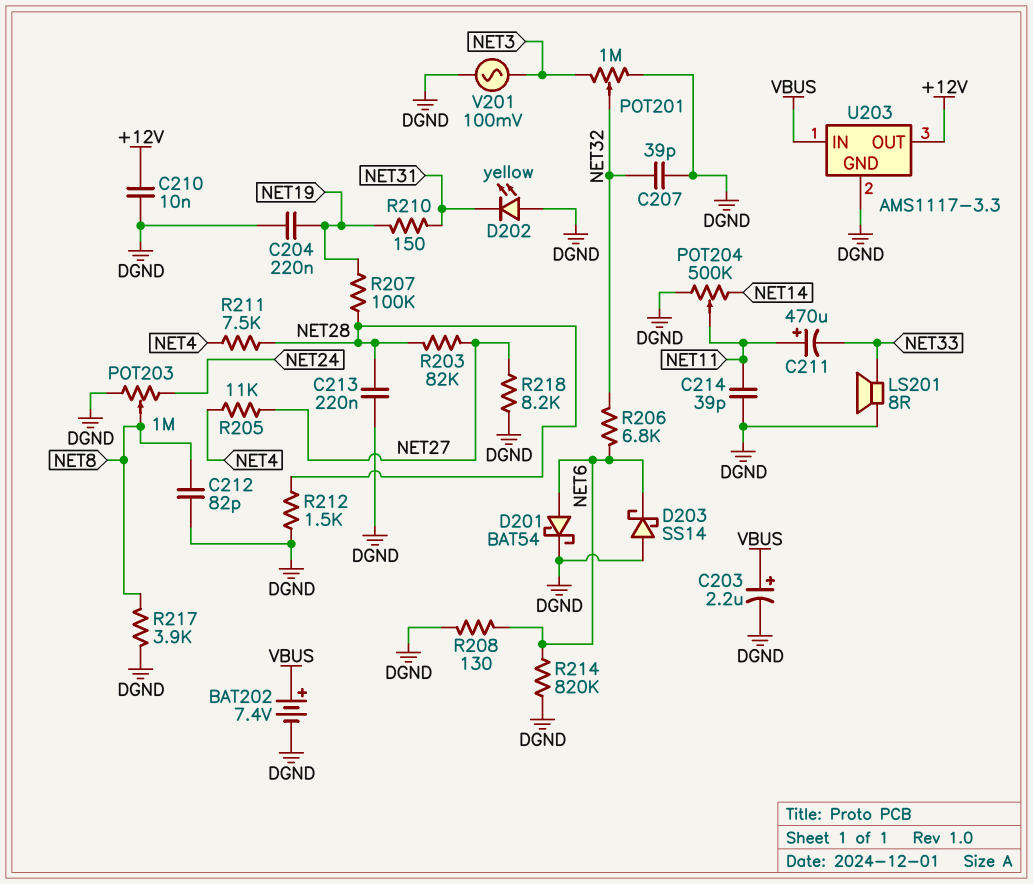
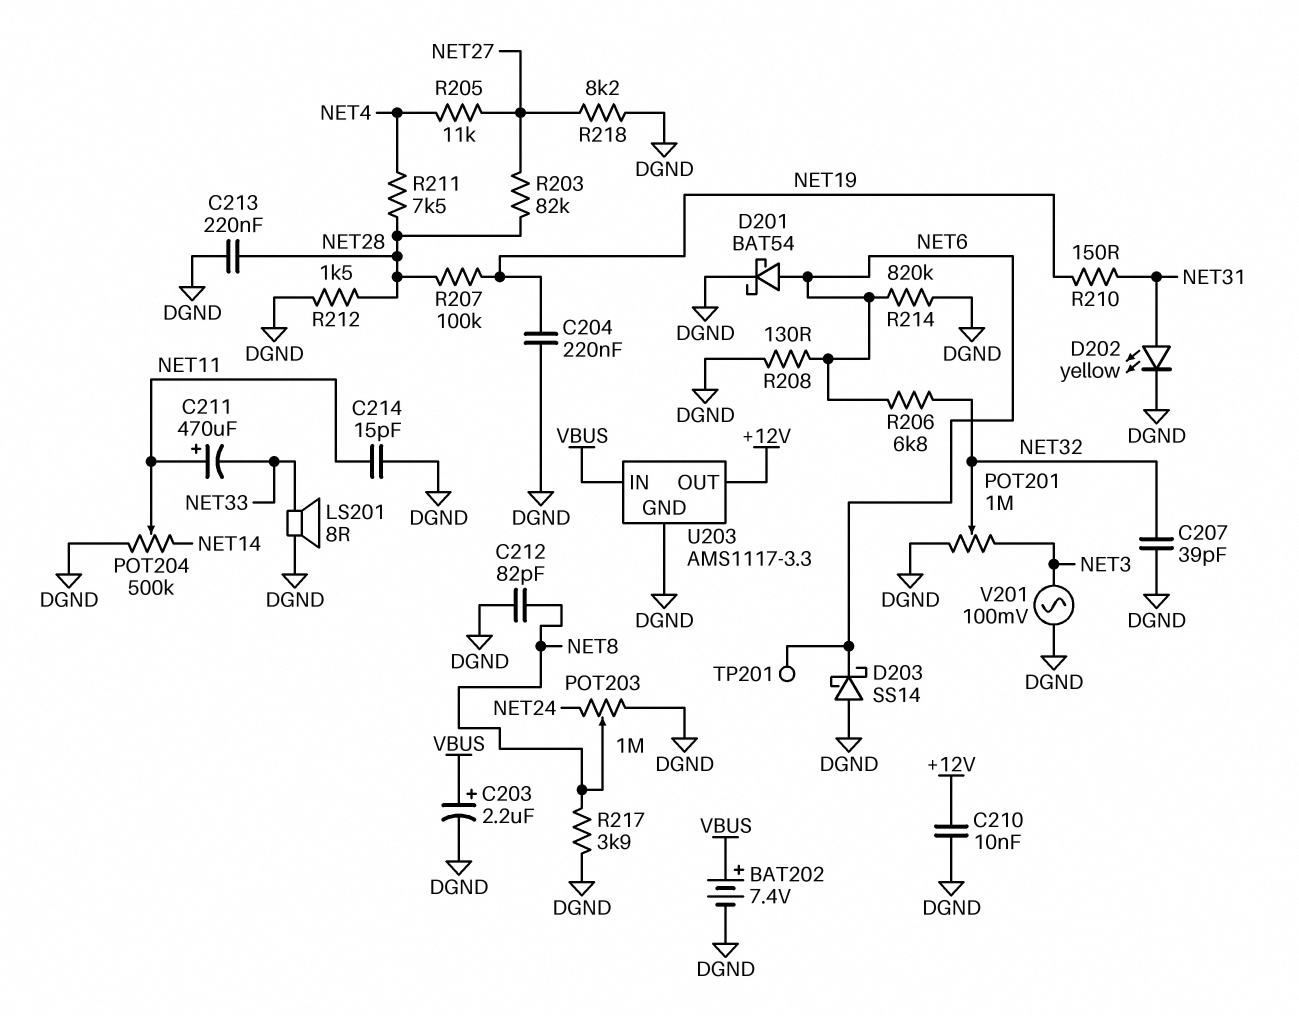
C214: 39pF (DGND, NET11) -> 15pF (DGND, NET11)
D202: LED yellow (A DGND, K NET31) -> LED yellow (A NET31, K DGND)
TP201: none -> test point (NET6)

